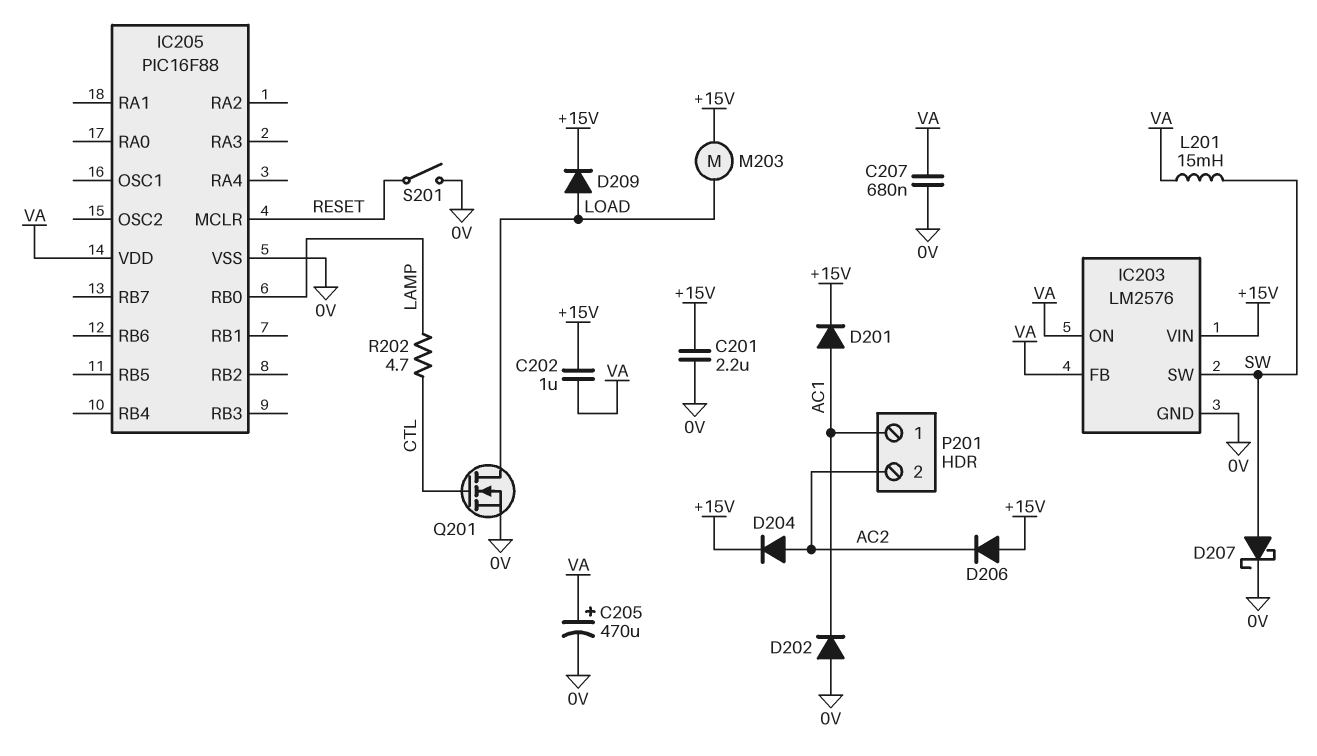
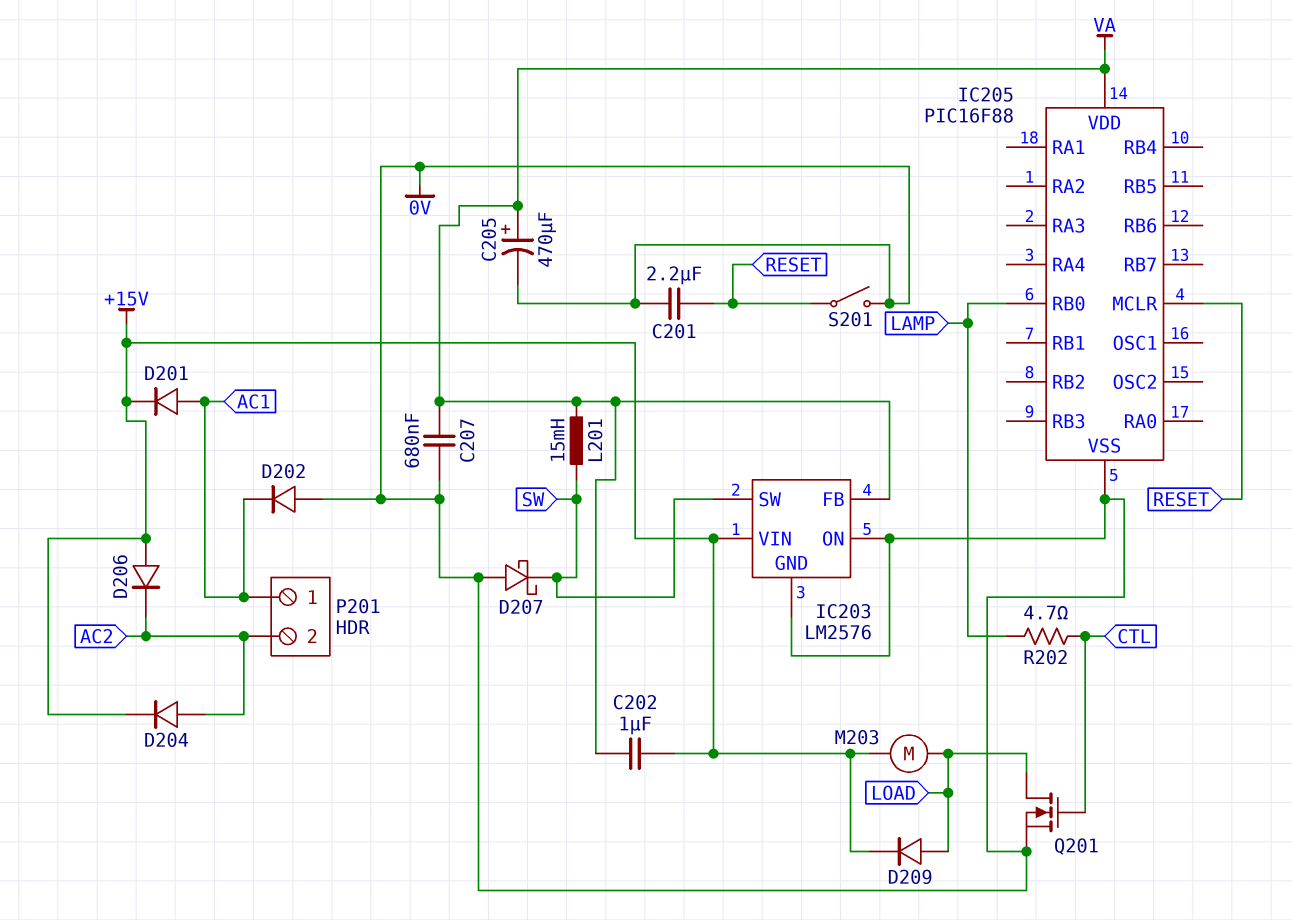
C201: 2.2uF (+15V, 0V) -> 2.2uF (0V, RESET)
D207: schottky (A SW, K 0V) -> schottky (A 0V, K SW)
IC203 pin ON: VA -> 0V

